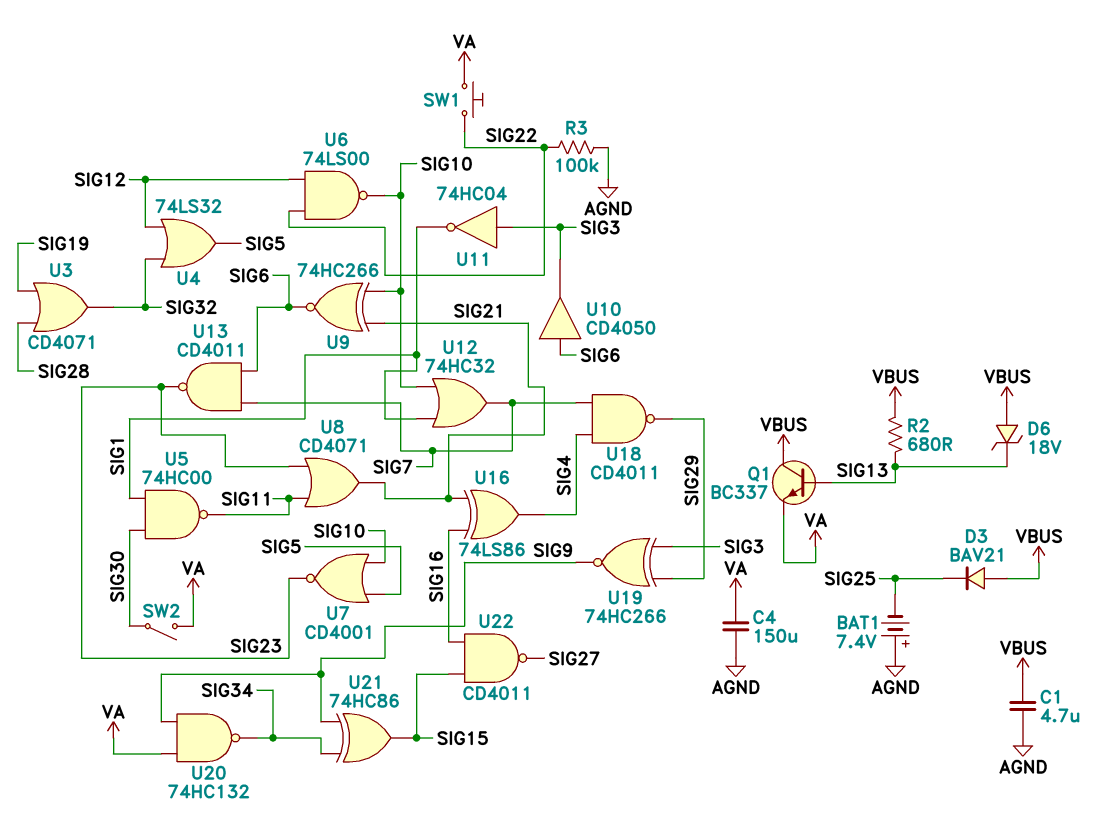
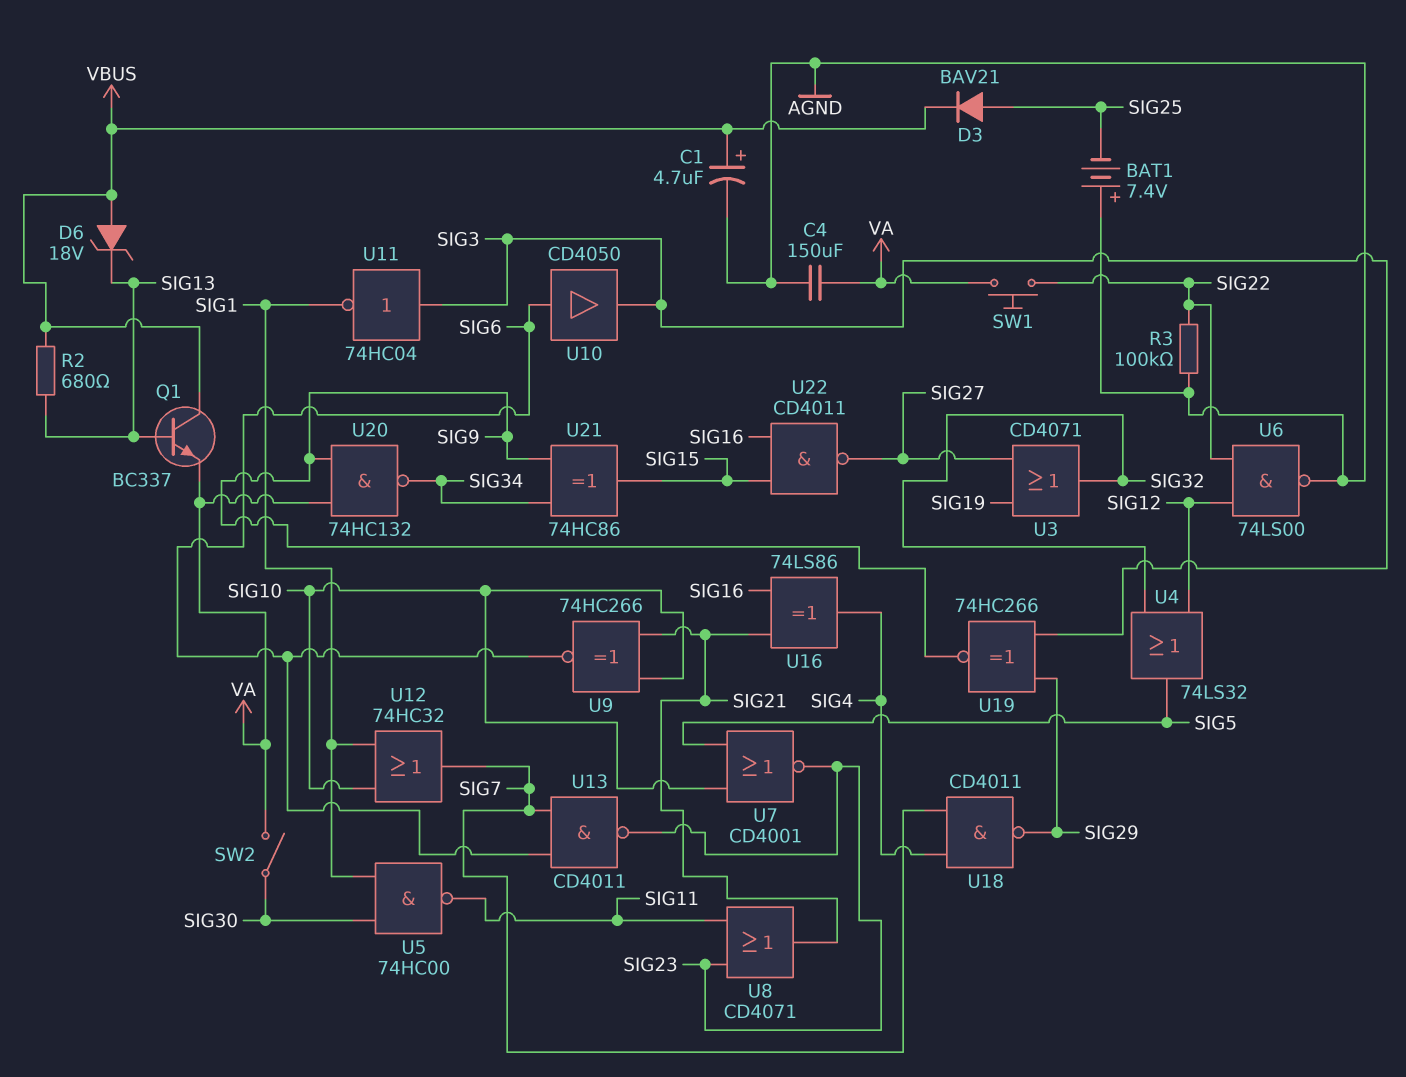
C1: 4.7uF (AGND, VBUS) -> 4.7uF (plus VBUS, minus AGND)
D3: diode BAV21 (A VBUS, K SIG25) -> diode BAV21 (A SIG25, K VBUS)
U3: OR CD4071 (in SIG19, in SIG28, out SIG32) -> OR CD4071 (in SIG19, in SIG27, out SIG32)
U6: NAND 74LS00 (in SIG12, in SIG22, out SIG10) -> NAND 74LS00 (in SIG12, in SIG22, out AGND)

